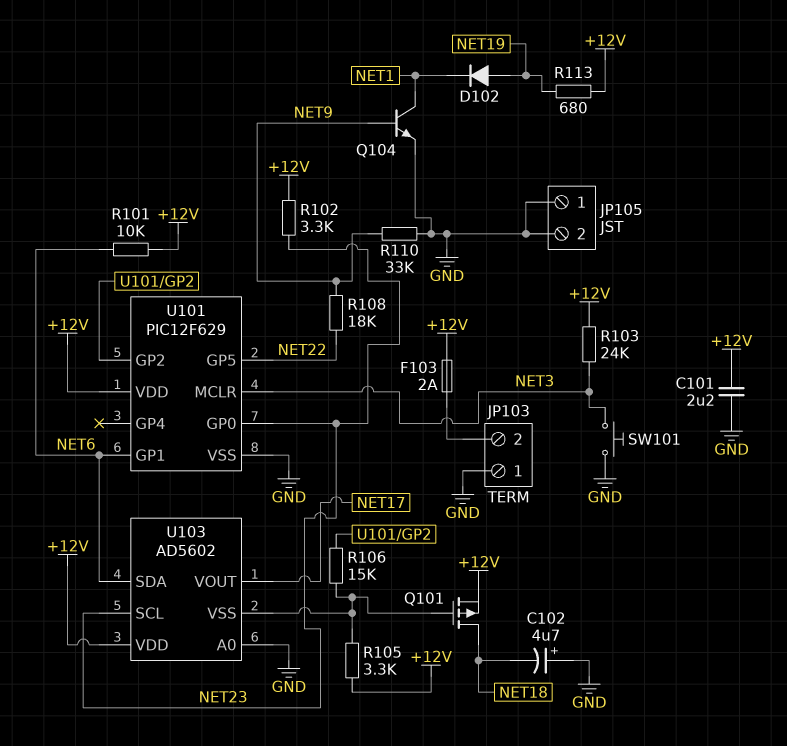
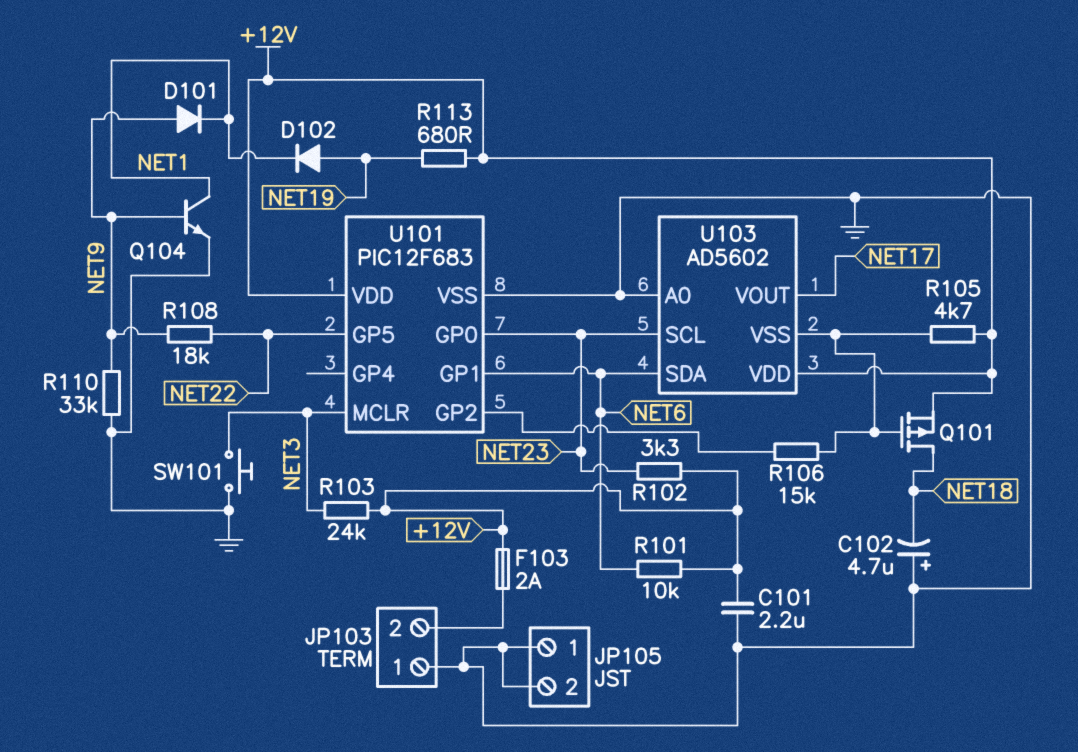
D101: none -> diode (A NET9, K NET1)
R105: 3.3k (+12V, U103/VSS) -> 4.7k (+12V, U103/VSS)
U101: PIC12F629 -> PIC12F683

